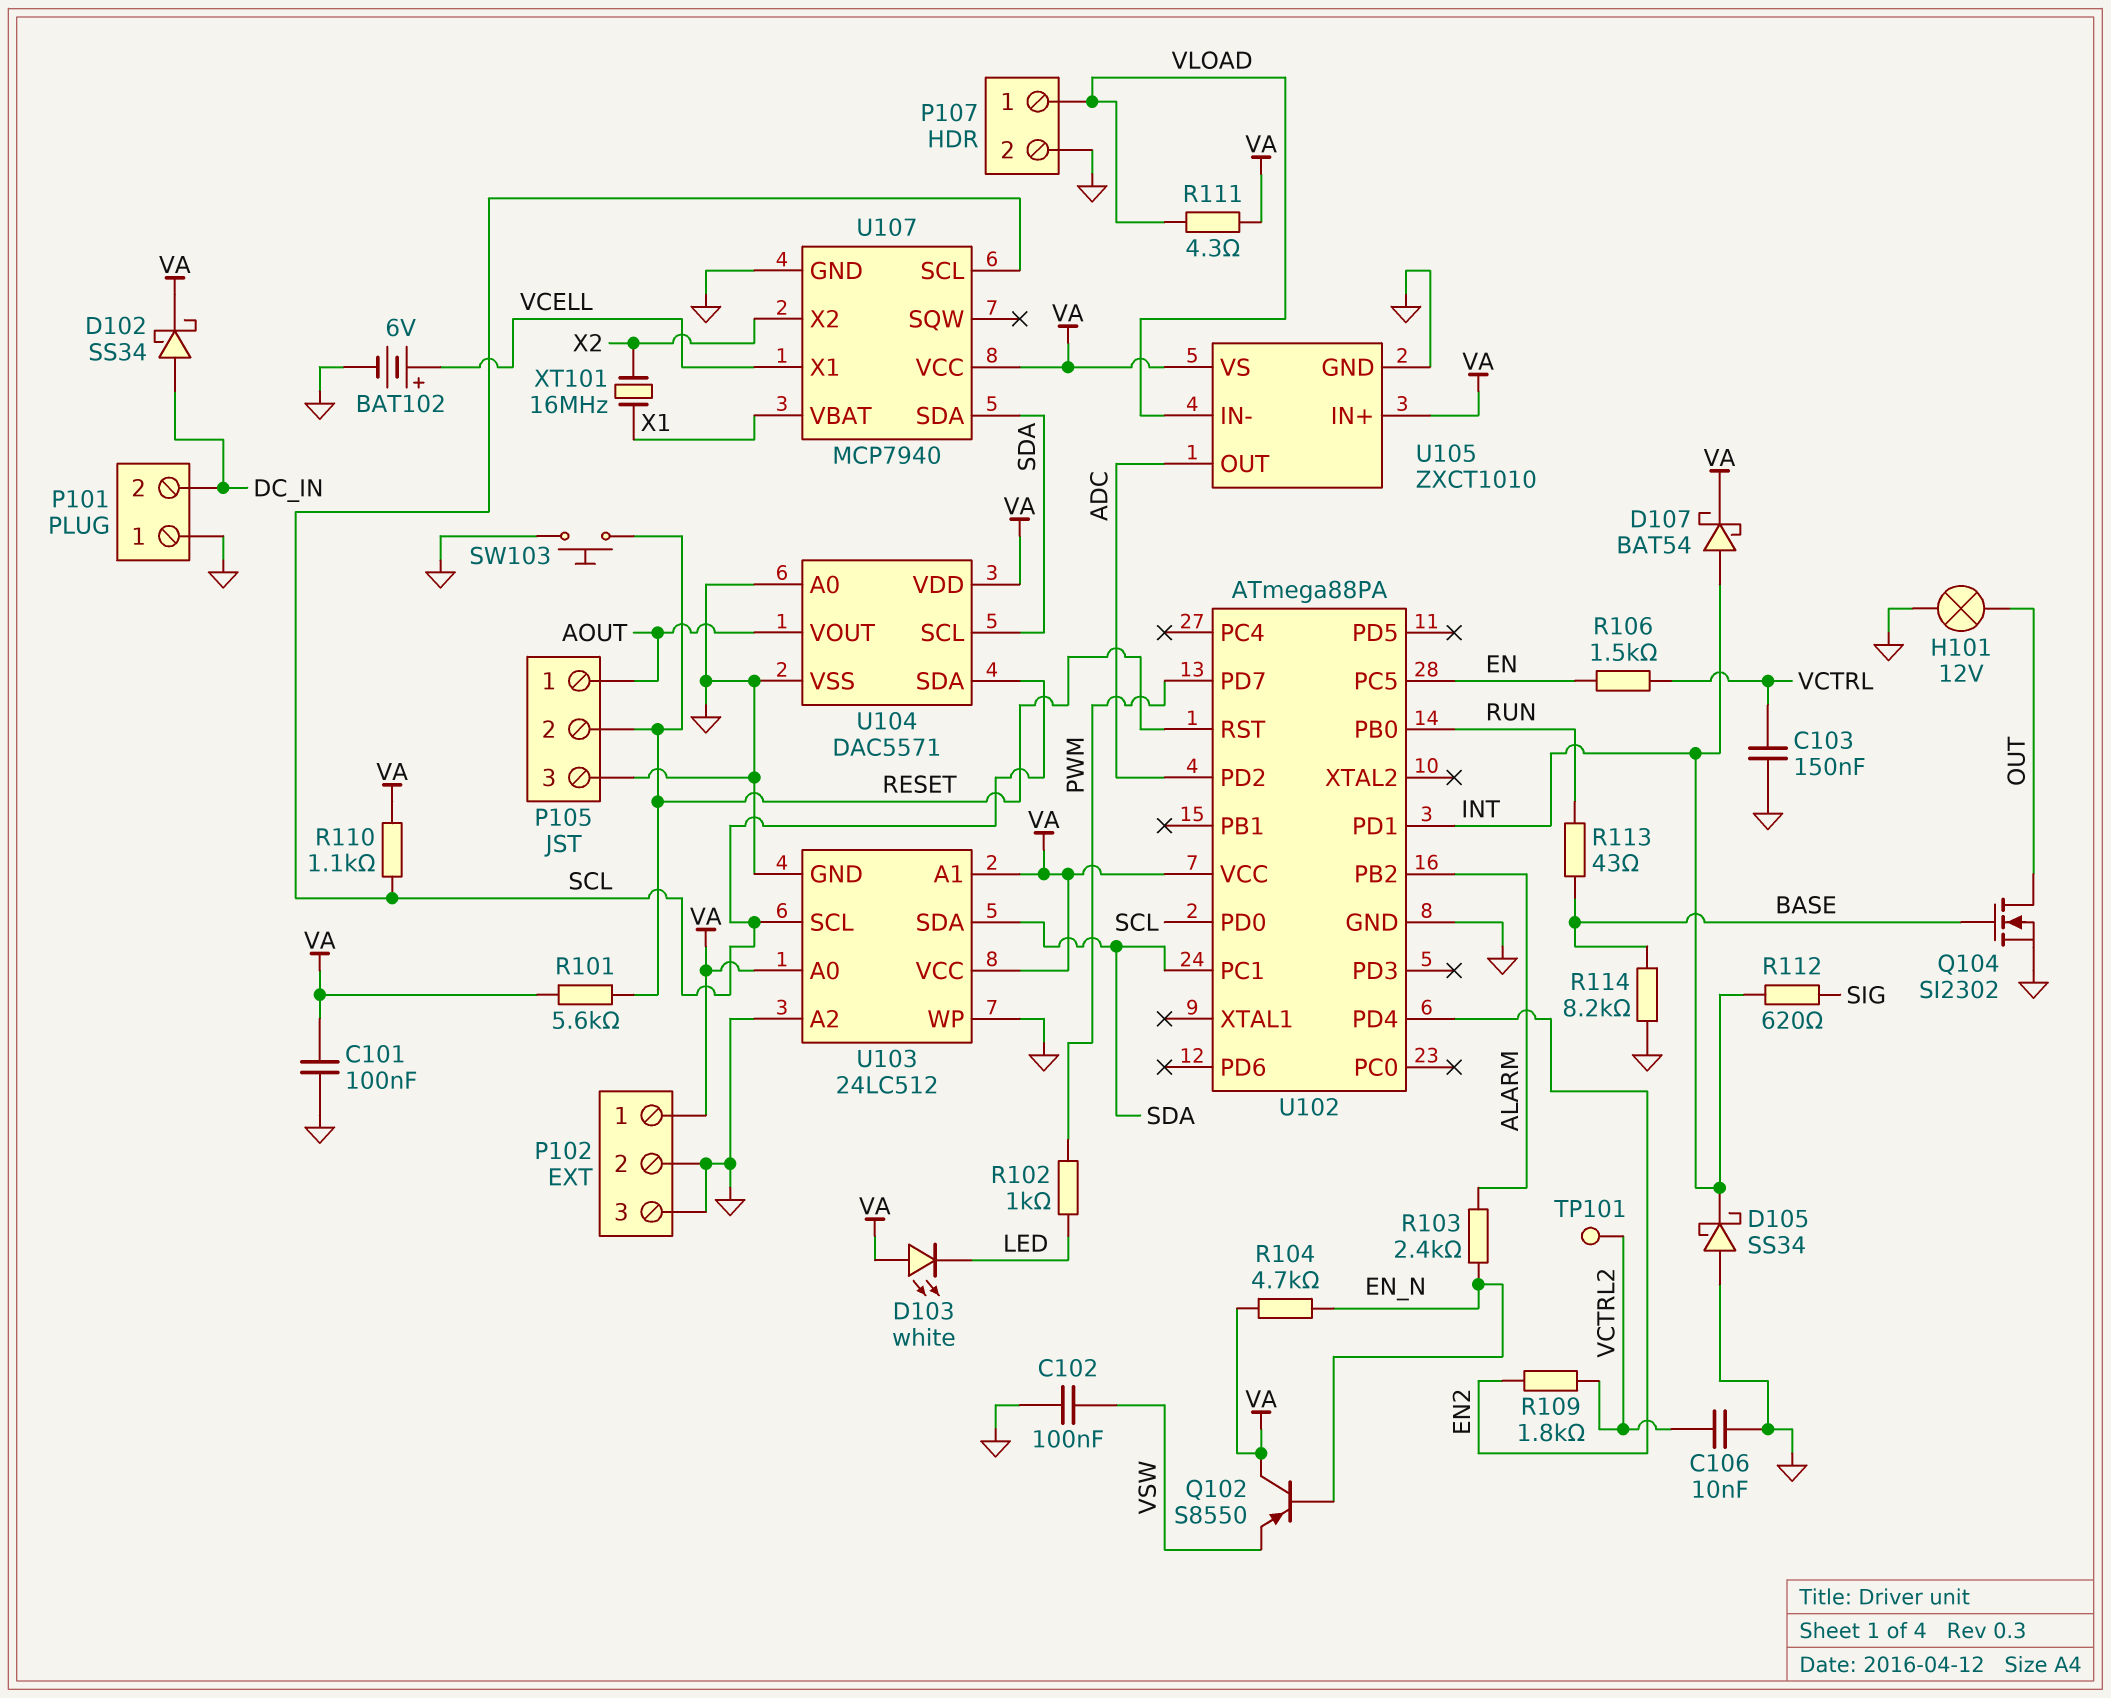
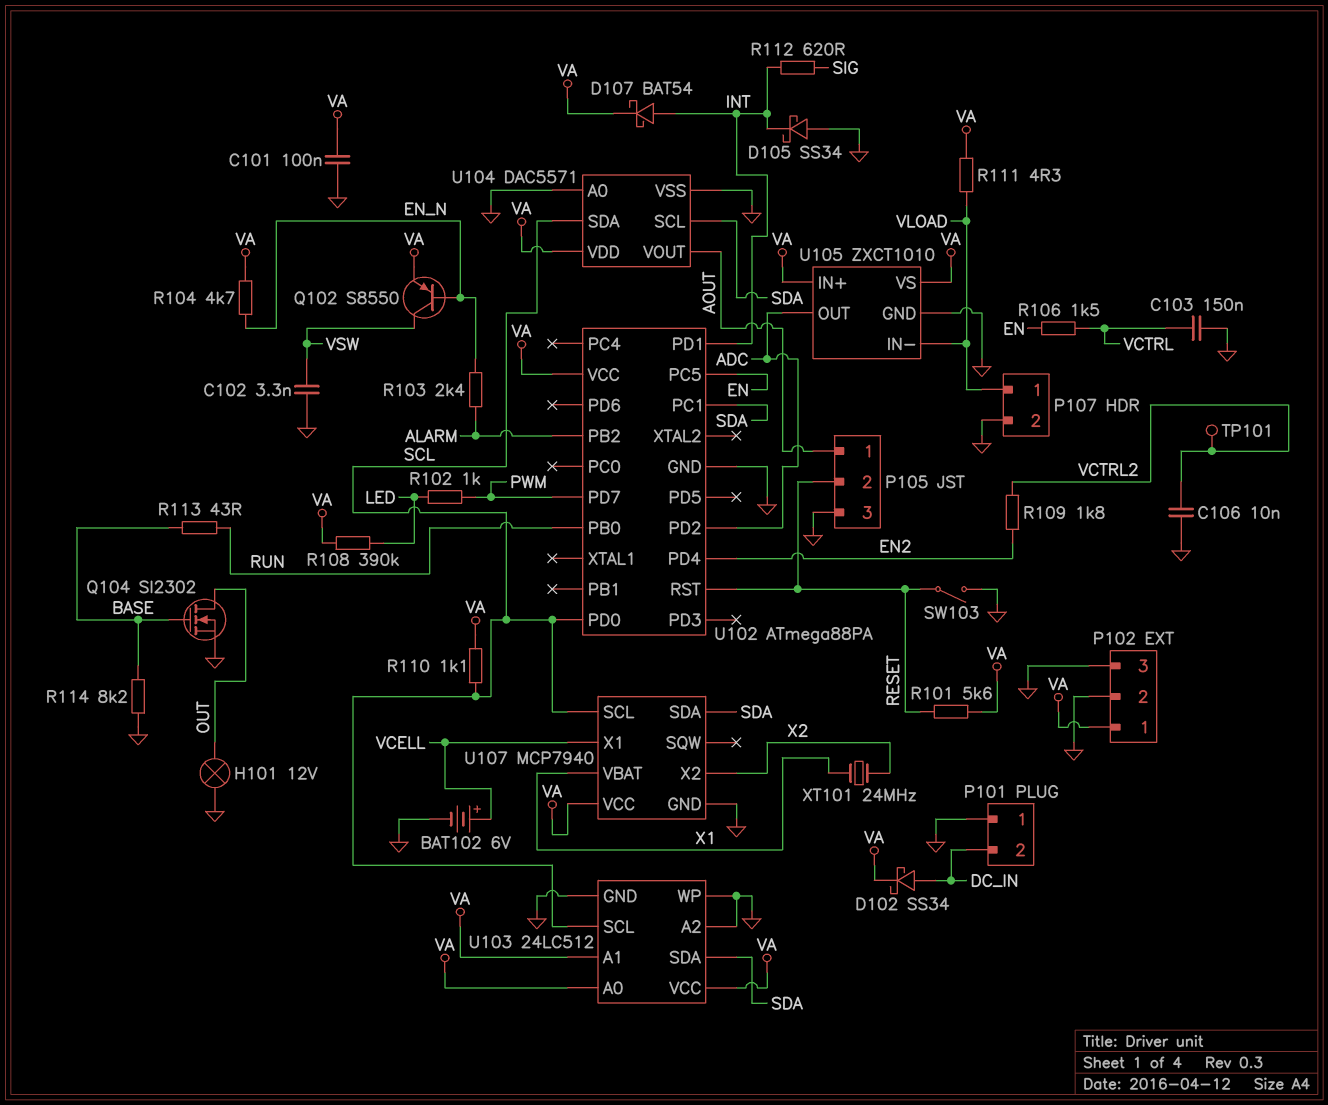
C102: 100nF (GND, VSW) -> 3.3nF (GND, VSW)
D103: LED white (A VA, K LED) -> none
Q102: PNP S8550 (B EN_N, C VA, E VSW) -> PNP S8550 (B EN_N, C VSW, E VA)
R108: none -> 390k (LED, VA)
SW103: button (GND, RESET) -> switch (GND, RESET)
XT101: 16MHz (X1, X2) -> 24MHz (X1, X2)

